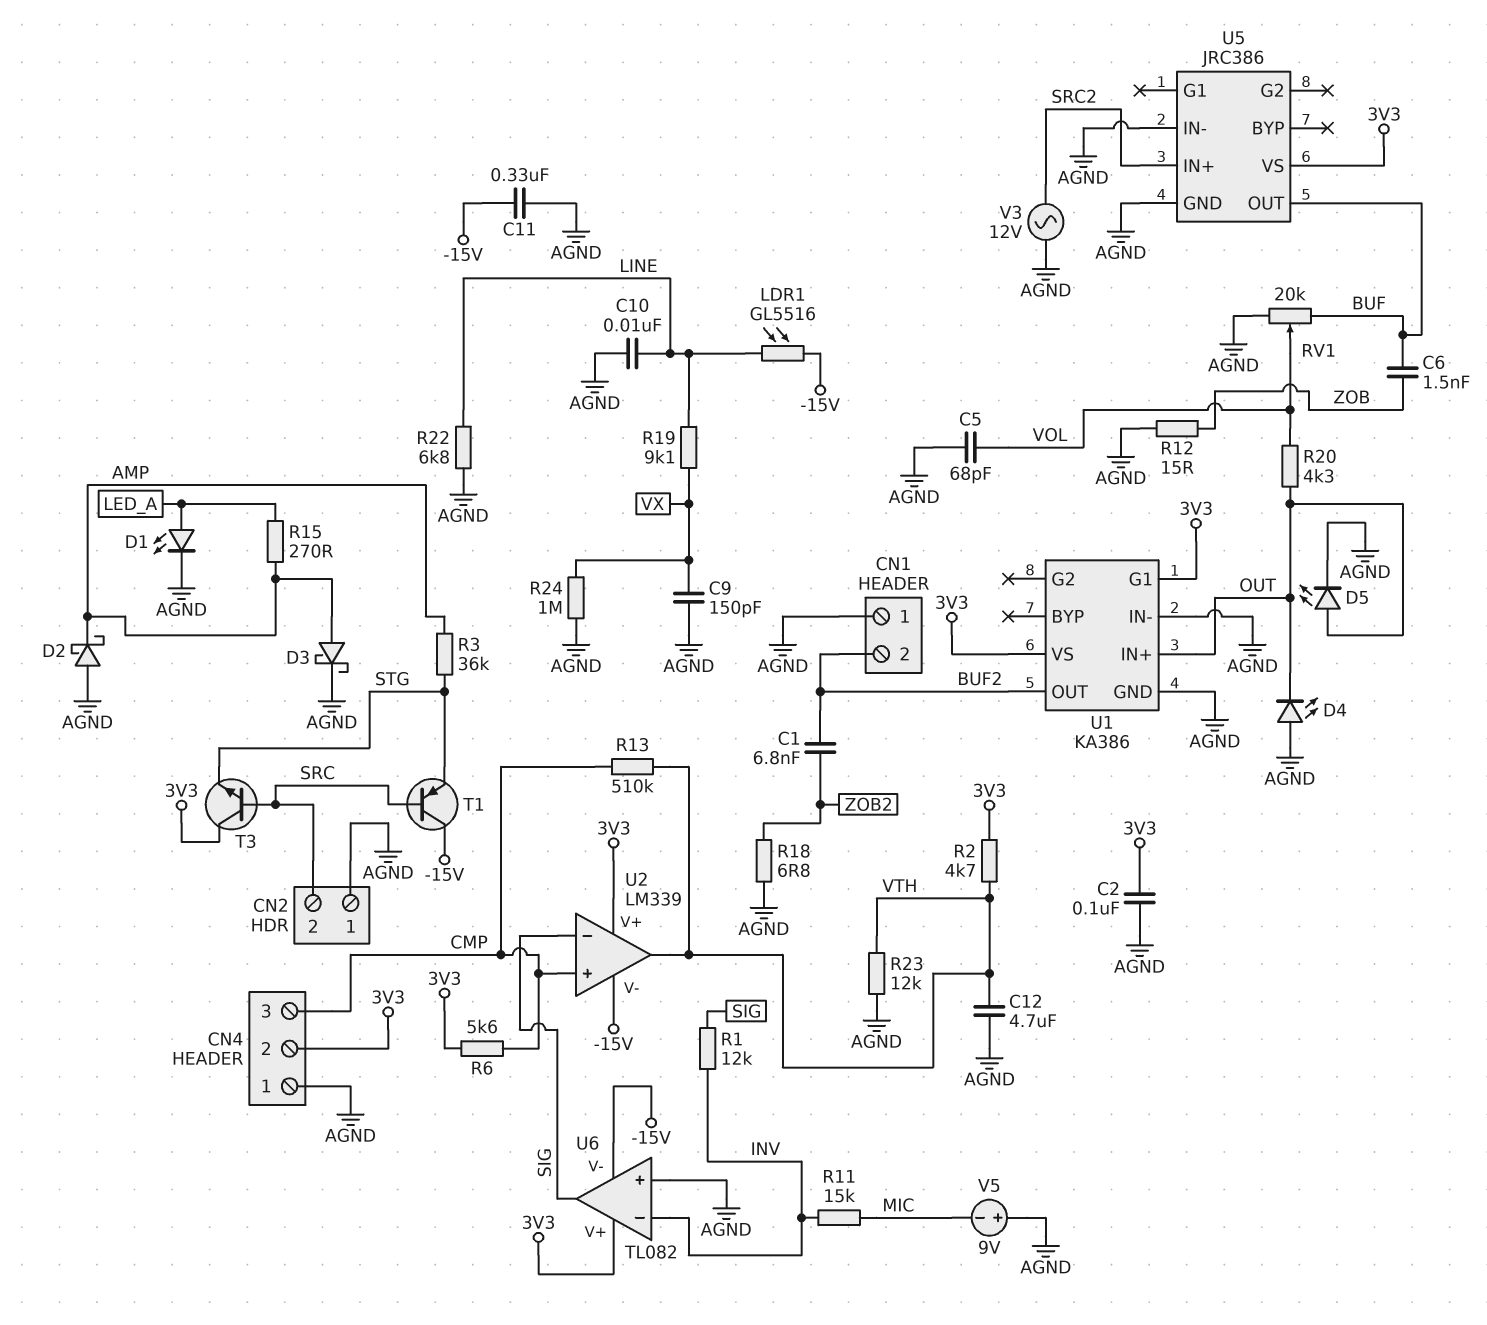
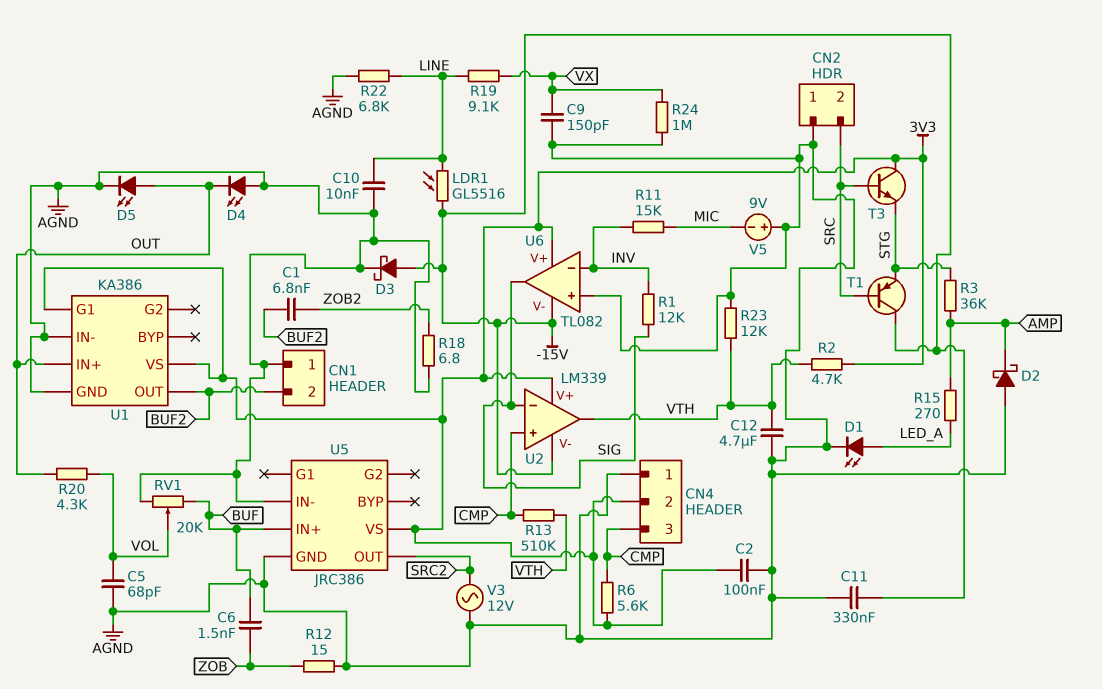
D3: schottky (A AMP, K AGND) -> schottky (A -15V, K AGND)
U5 pin IN+: SRC2 -> BUF
U5 pin OUT: BUF -> SRC2

